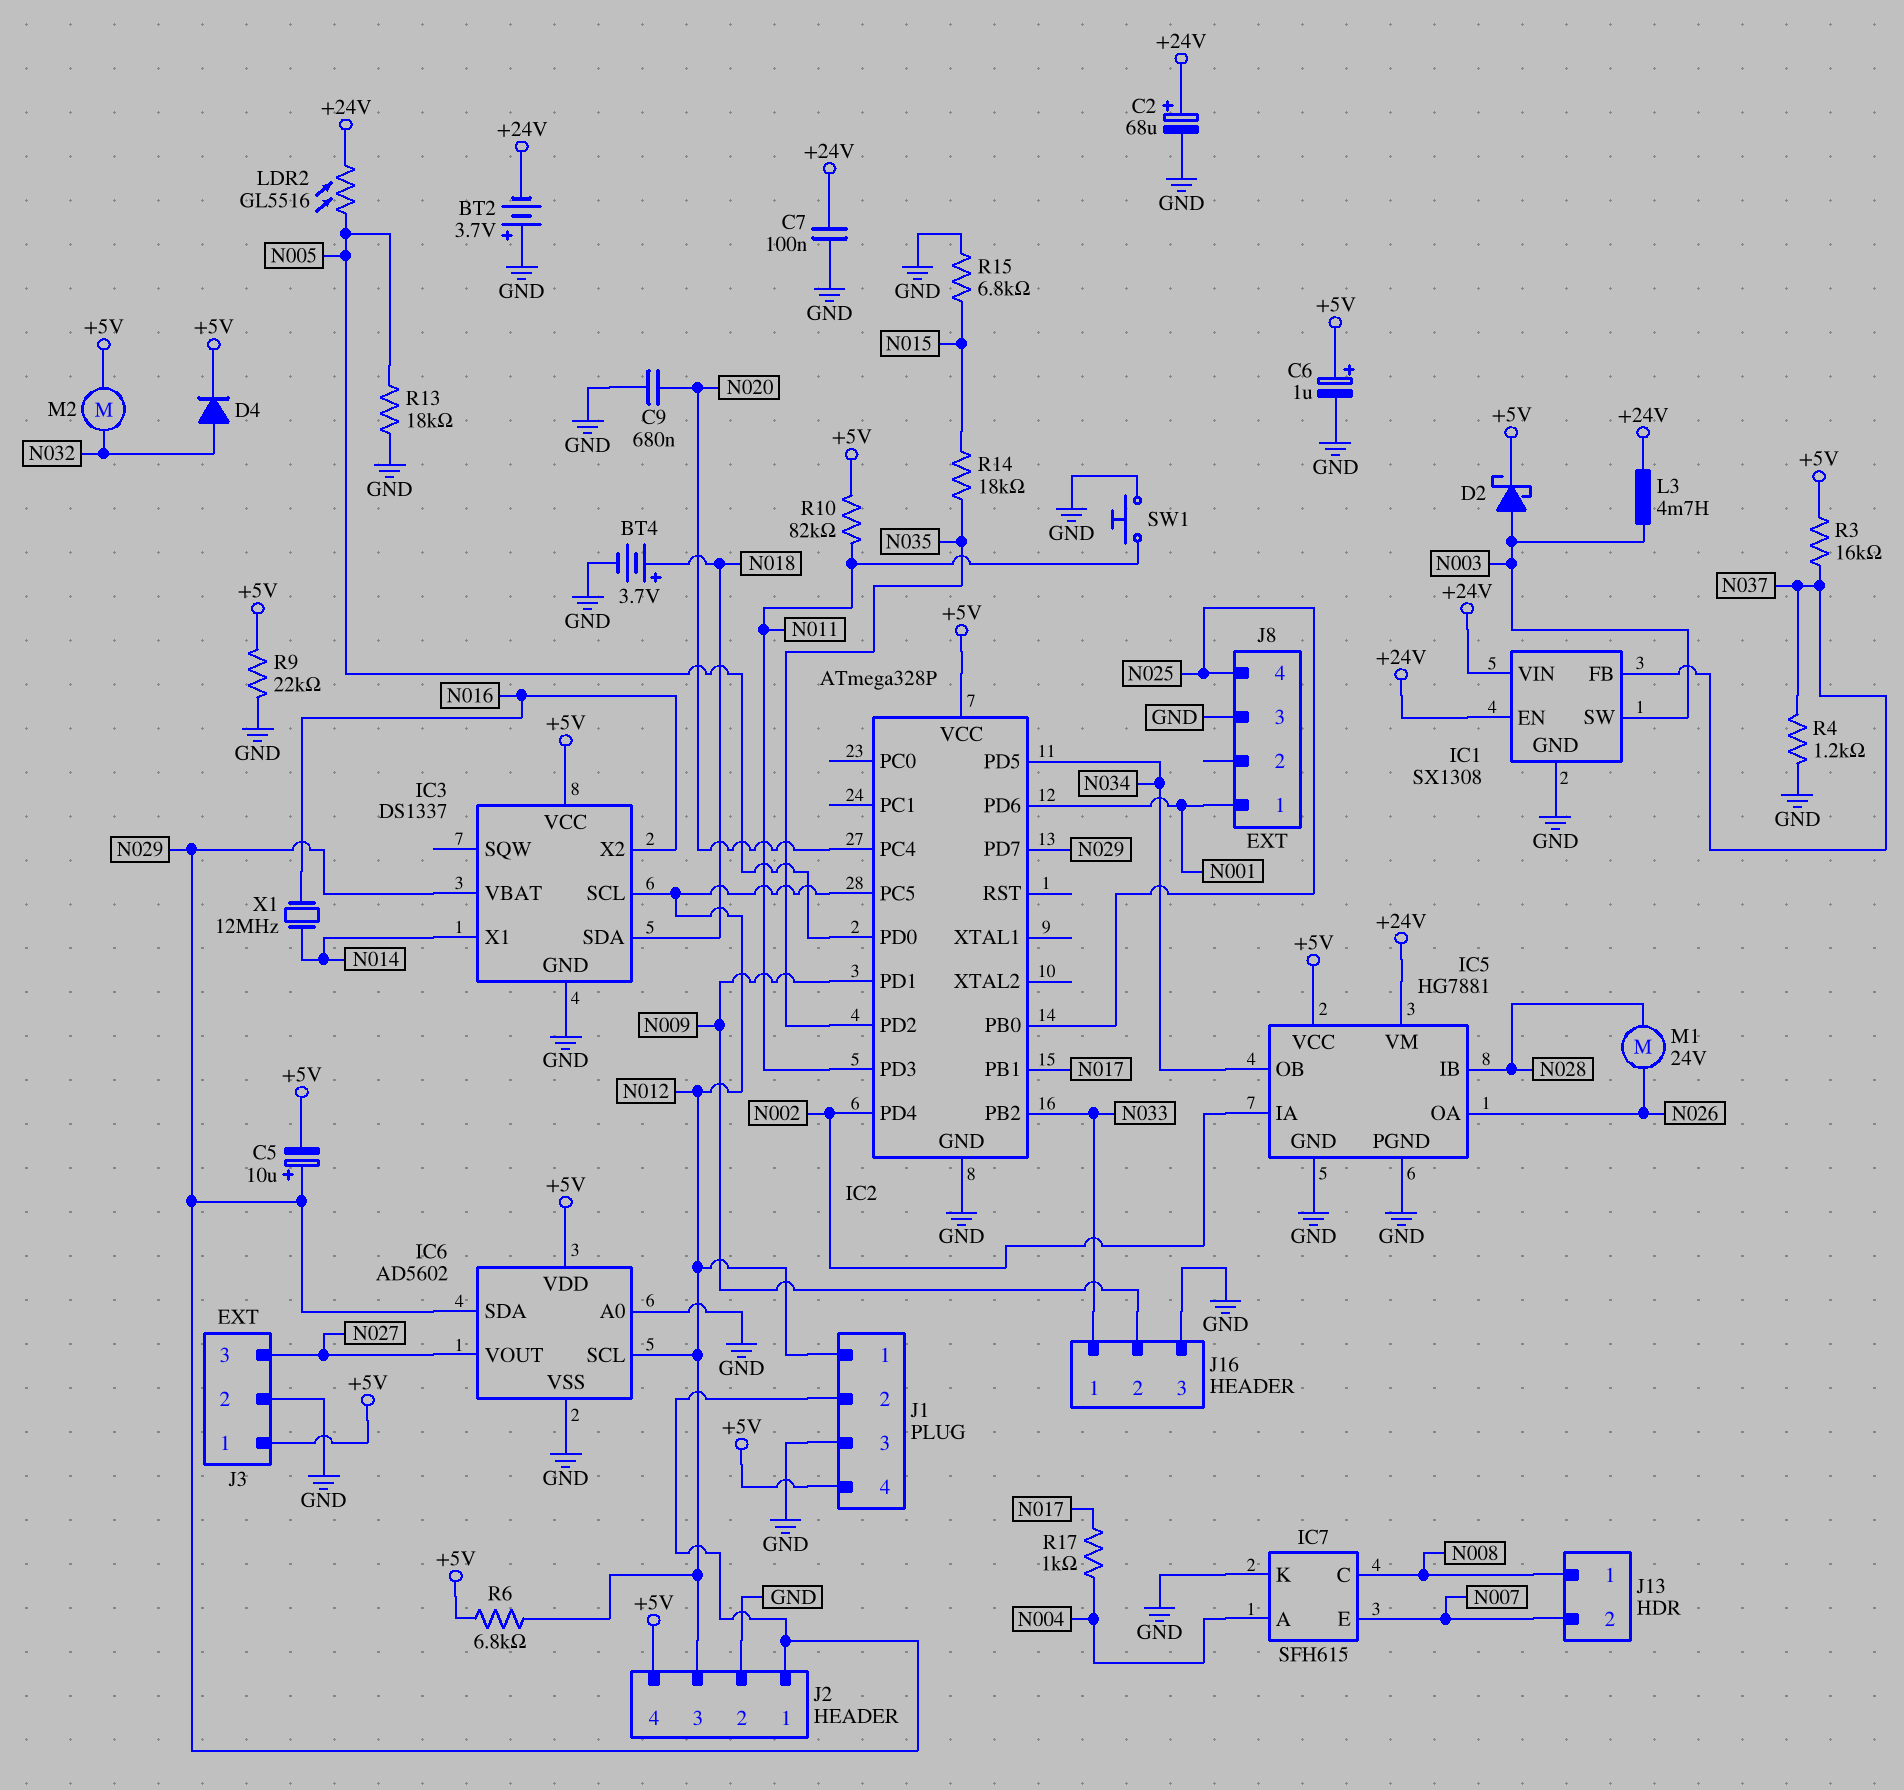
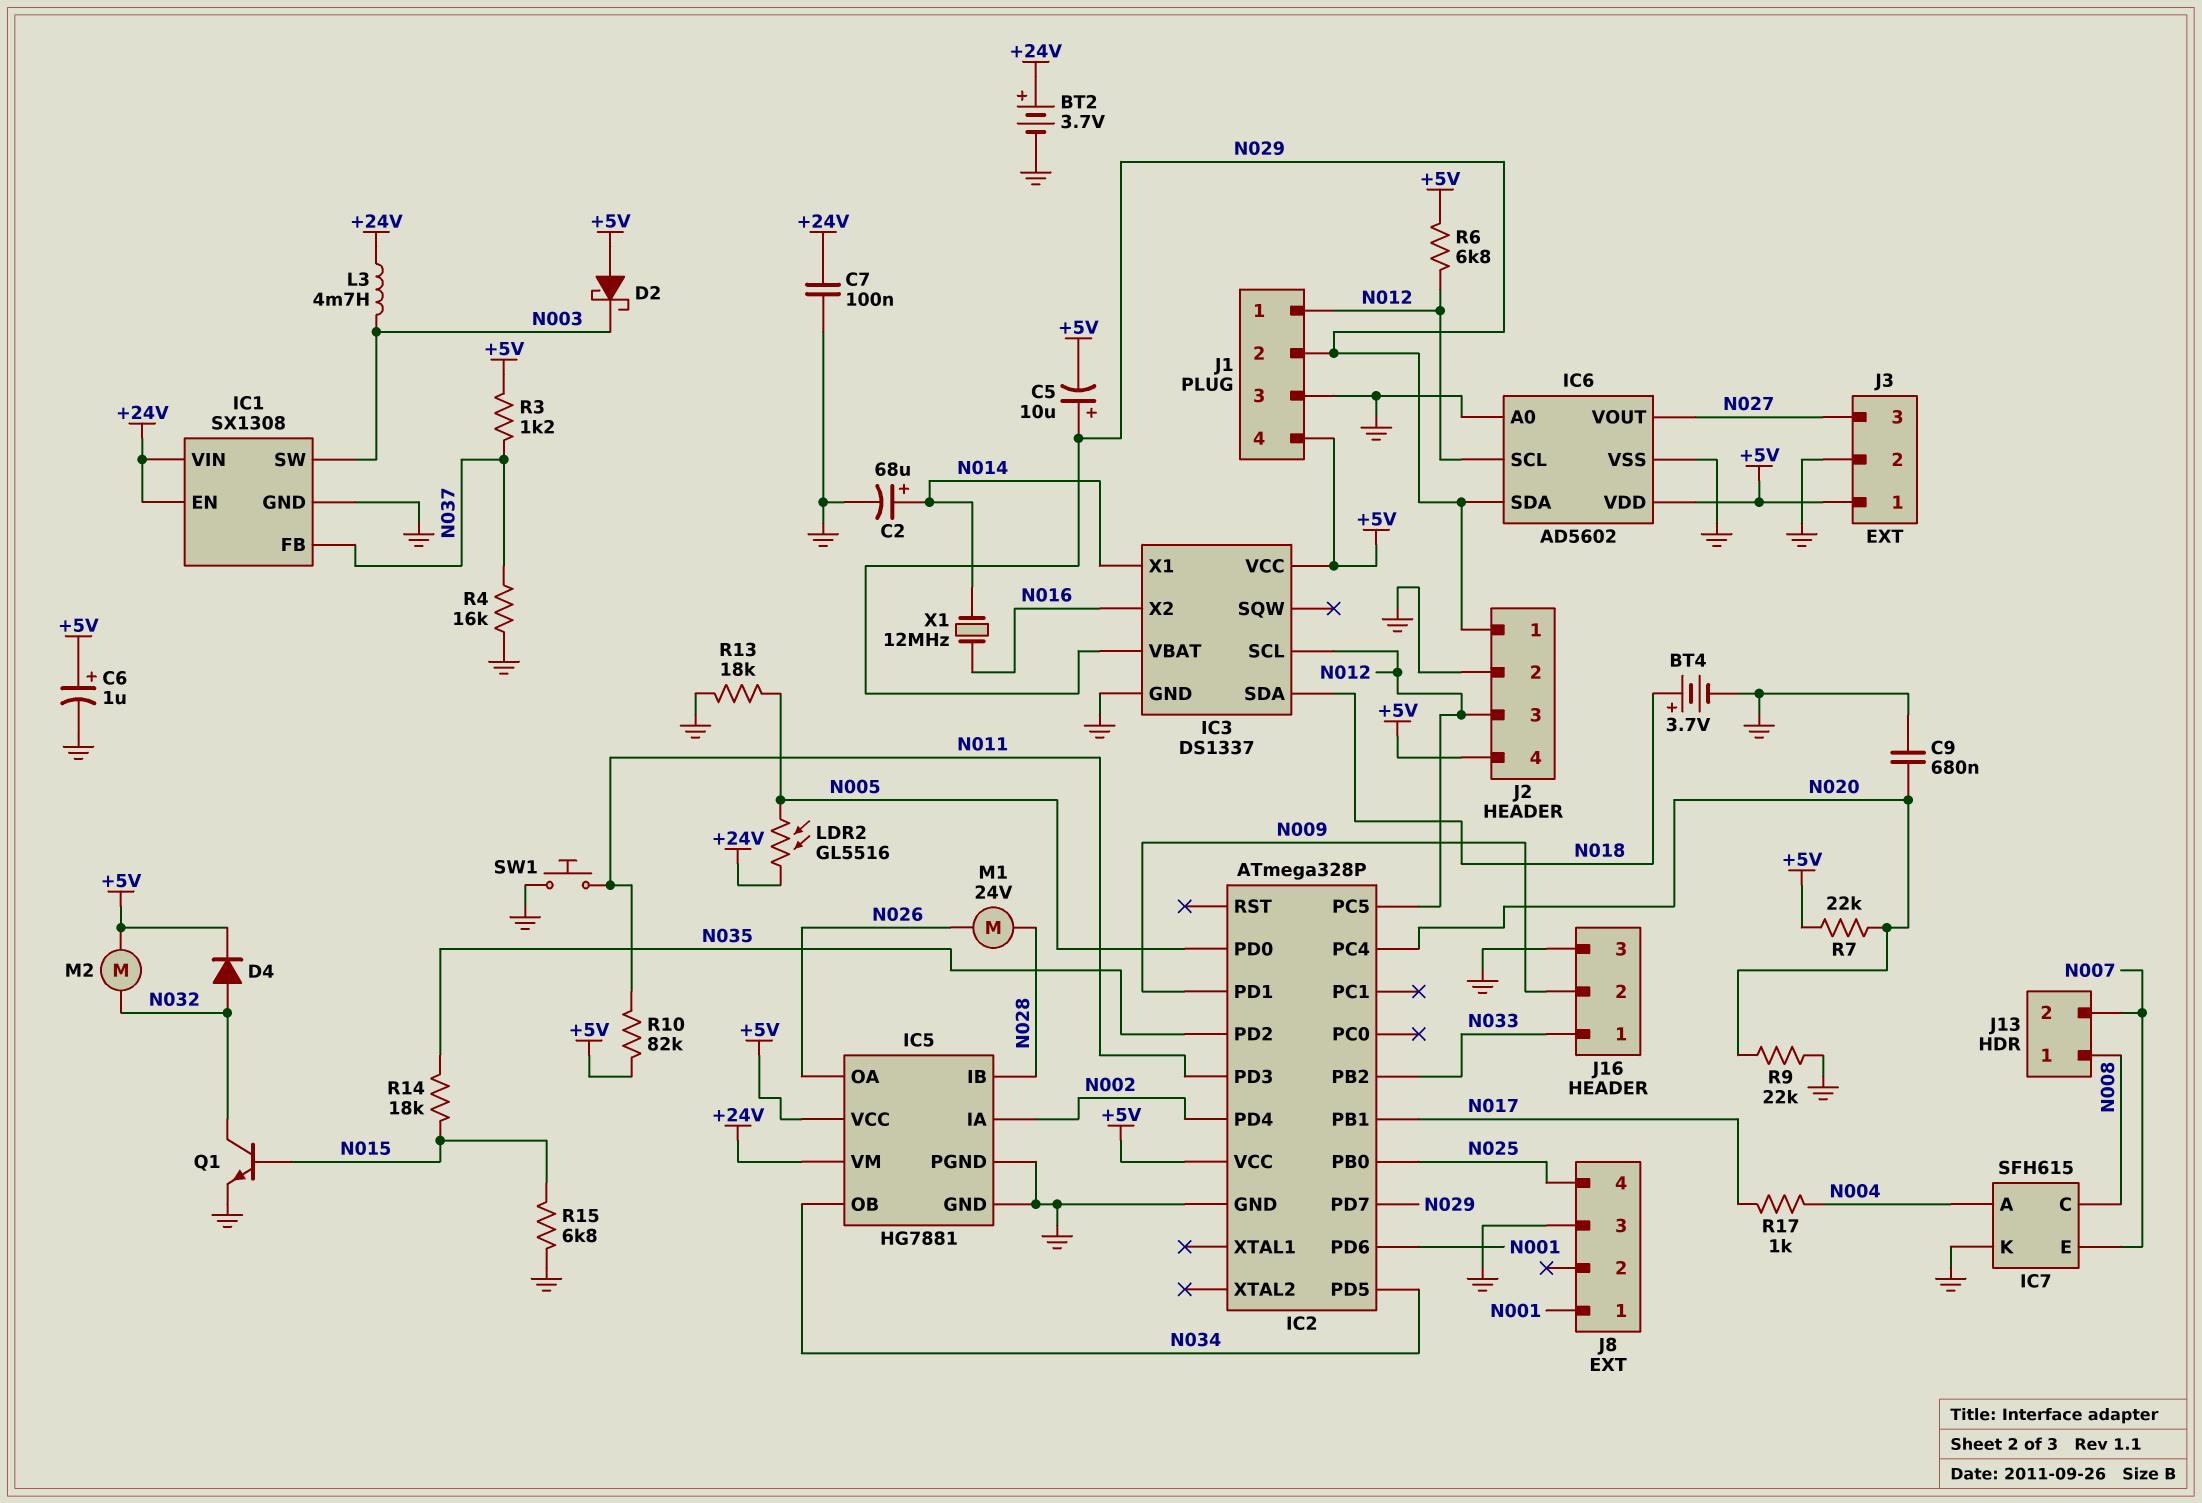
BT2: 3.7V (plus GND, minus +24V) -> 3.7V (plus +24V, minus GND)
C2: 68uF (plus +24V, minus GND) -> 68uF (plus N014, minus GND)
D2: schottky (A N003, K +5V) -> schottky (A +5V, K N003)
Q1: none -> NPN (B N015, C N032, E GND)
R3: 16k (+5V, N037) -> 1.2k (+5V, N037)
R4: 1.2k (GND, N037) -> 16k (GND, N037)
R7: none -> 22k (+5V, N020)
R9: 22k (+5V, GND) -> 22k (GND, N020)

